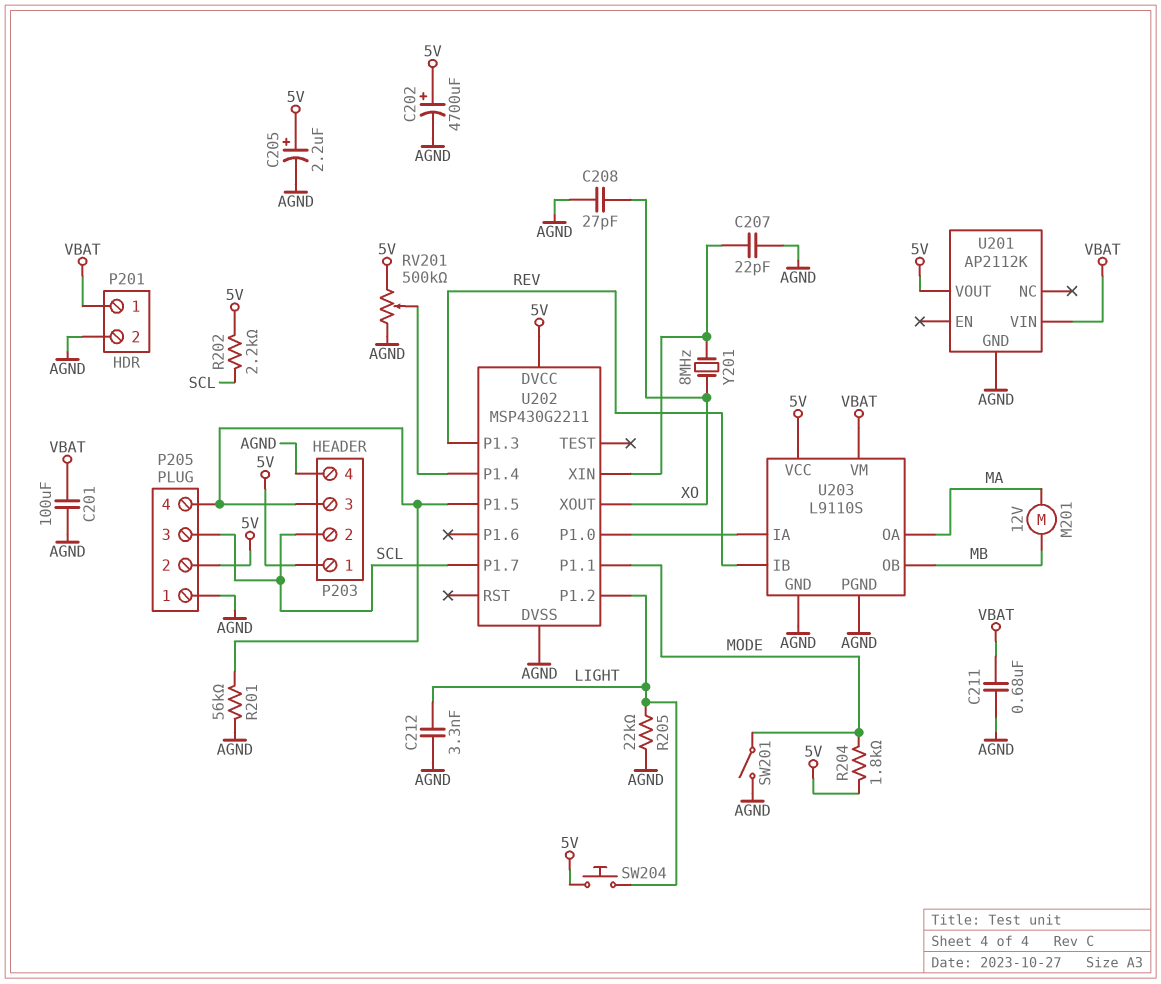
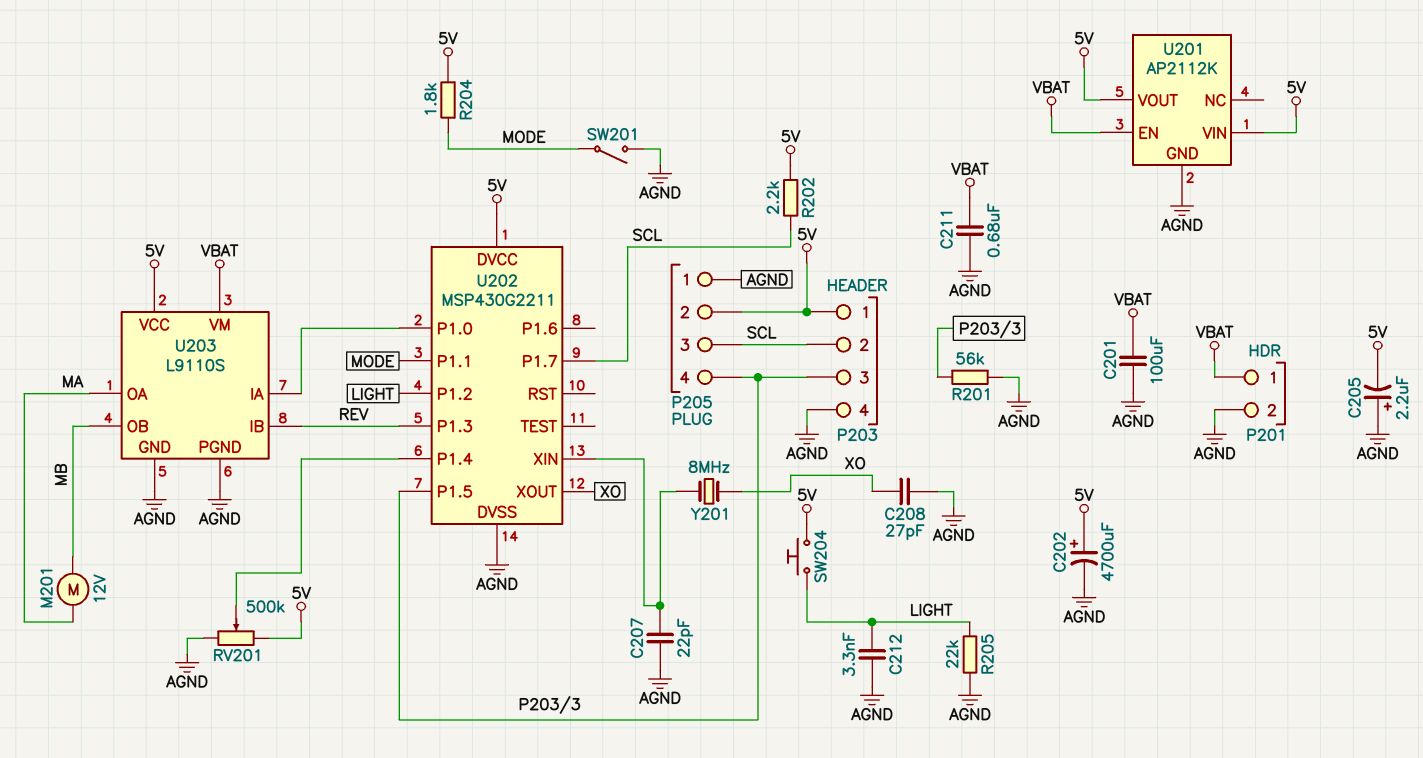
C205: 2.2uF (plus 5V, minus AGND) -> 2.2uF (plus AGND, minus 5V)
U201 pin EN: none -> VBAT
U201 pin VIN: VBAT -> 5V

